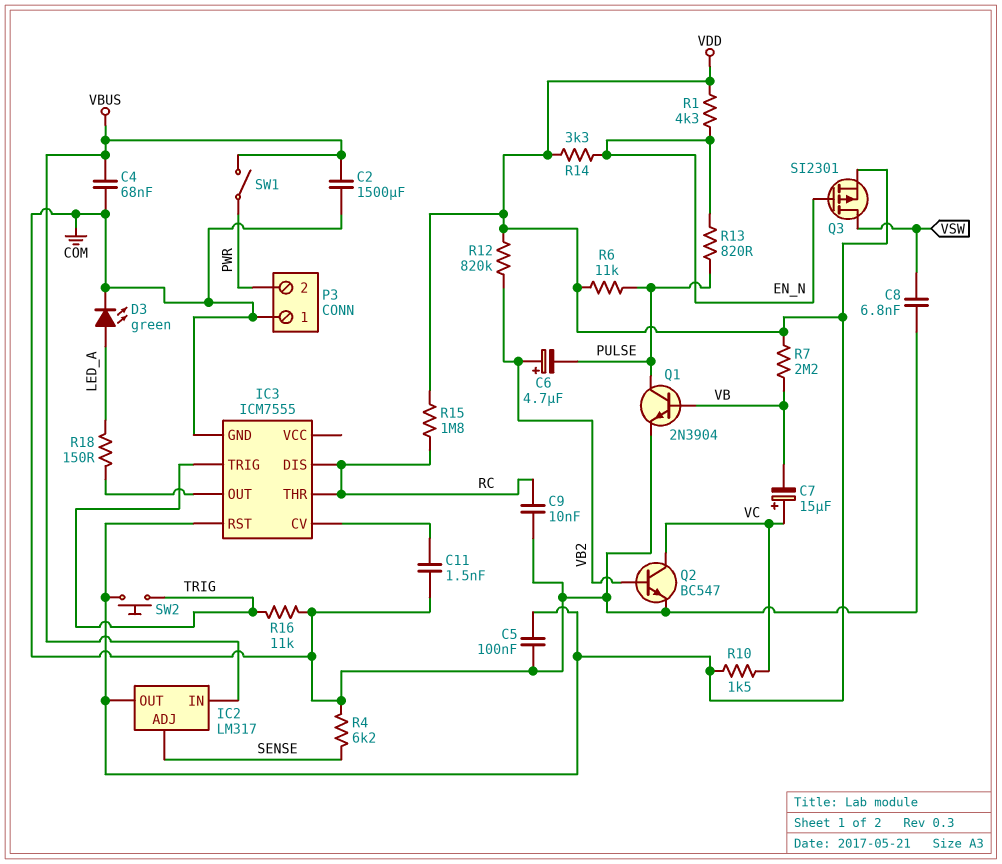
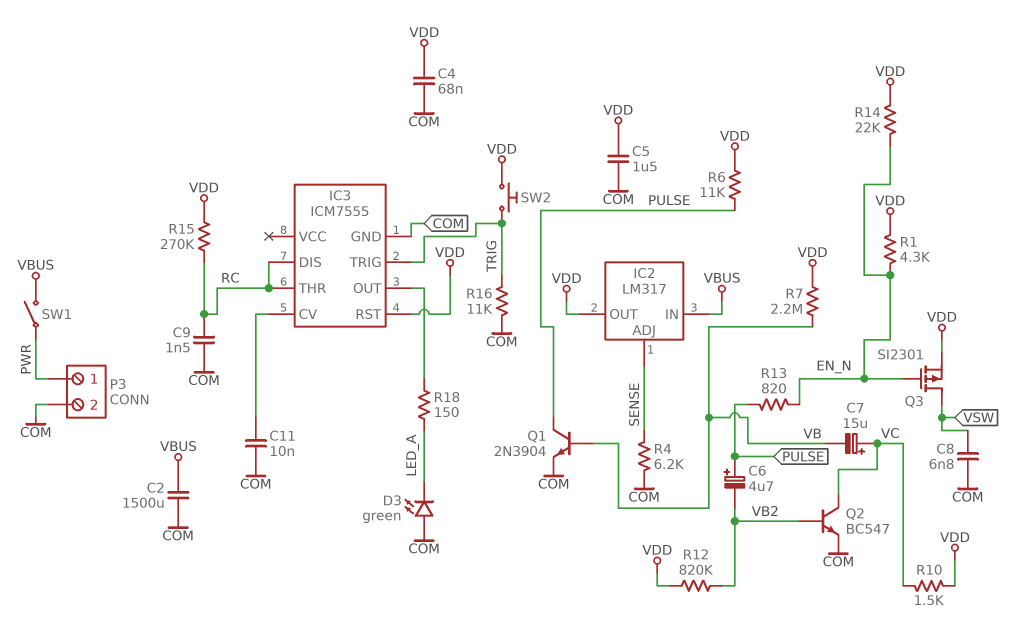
C4: 68nF (COM, VBUS) -> 68nF (COM, VDD)
C5: 100nF (COM, VDD) -> 1.5uF (COM, VDD)
C6: 4.7uF (plus VB2, minus PULSE) -> 4.7uF (plus PULSE, minus VB2)
C9: 10nF (COM, RC) -> 1.5nF (COM, RC)
C11: 1.5nF (COM, IC3/CV) -> 10nF (COM, IC3/CV)
D3: LED green (A LED_A, K COM) -> LED green (A COM, K LED_A)
P3 pin 1: COM -> PWR
P3 pin 2: PWR -> COM
R14: 3.3k (EN_N, VDD) -> 22k (EN_N, VDD)
R15: 1.8M (RC, VDD) -> 270k (RC, VDD)

